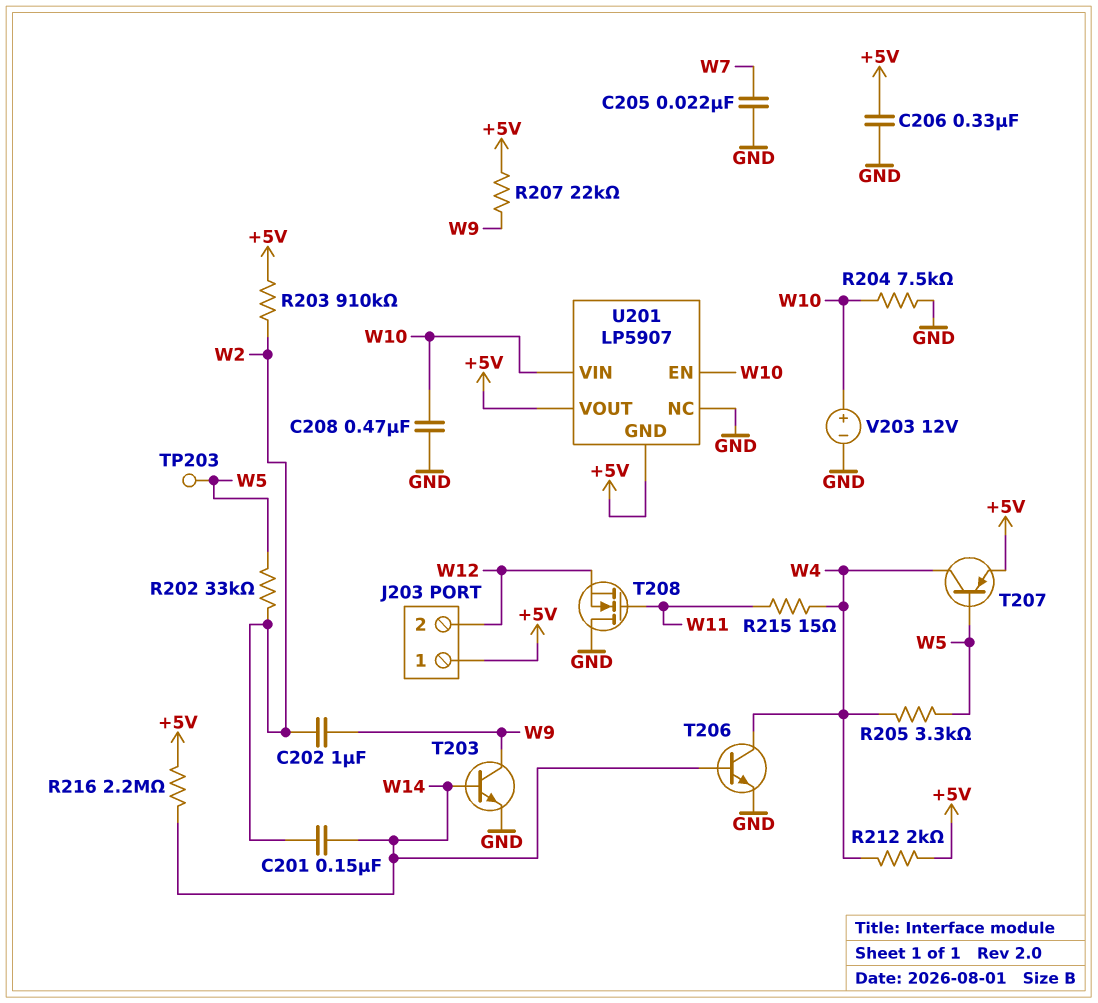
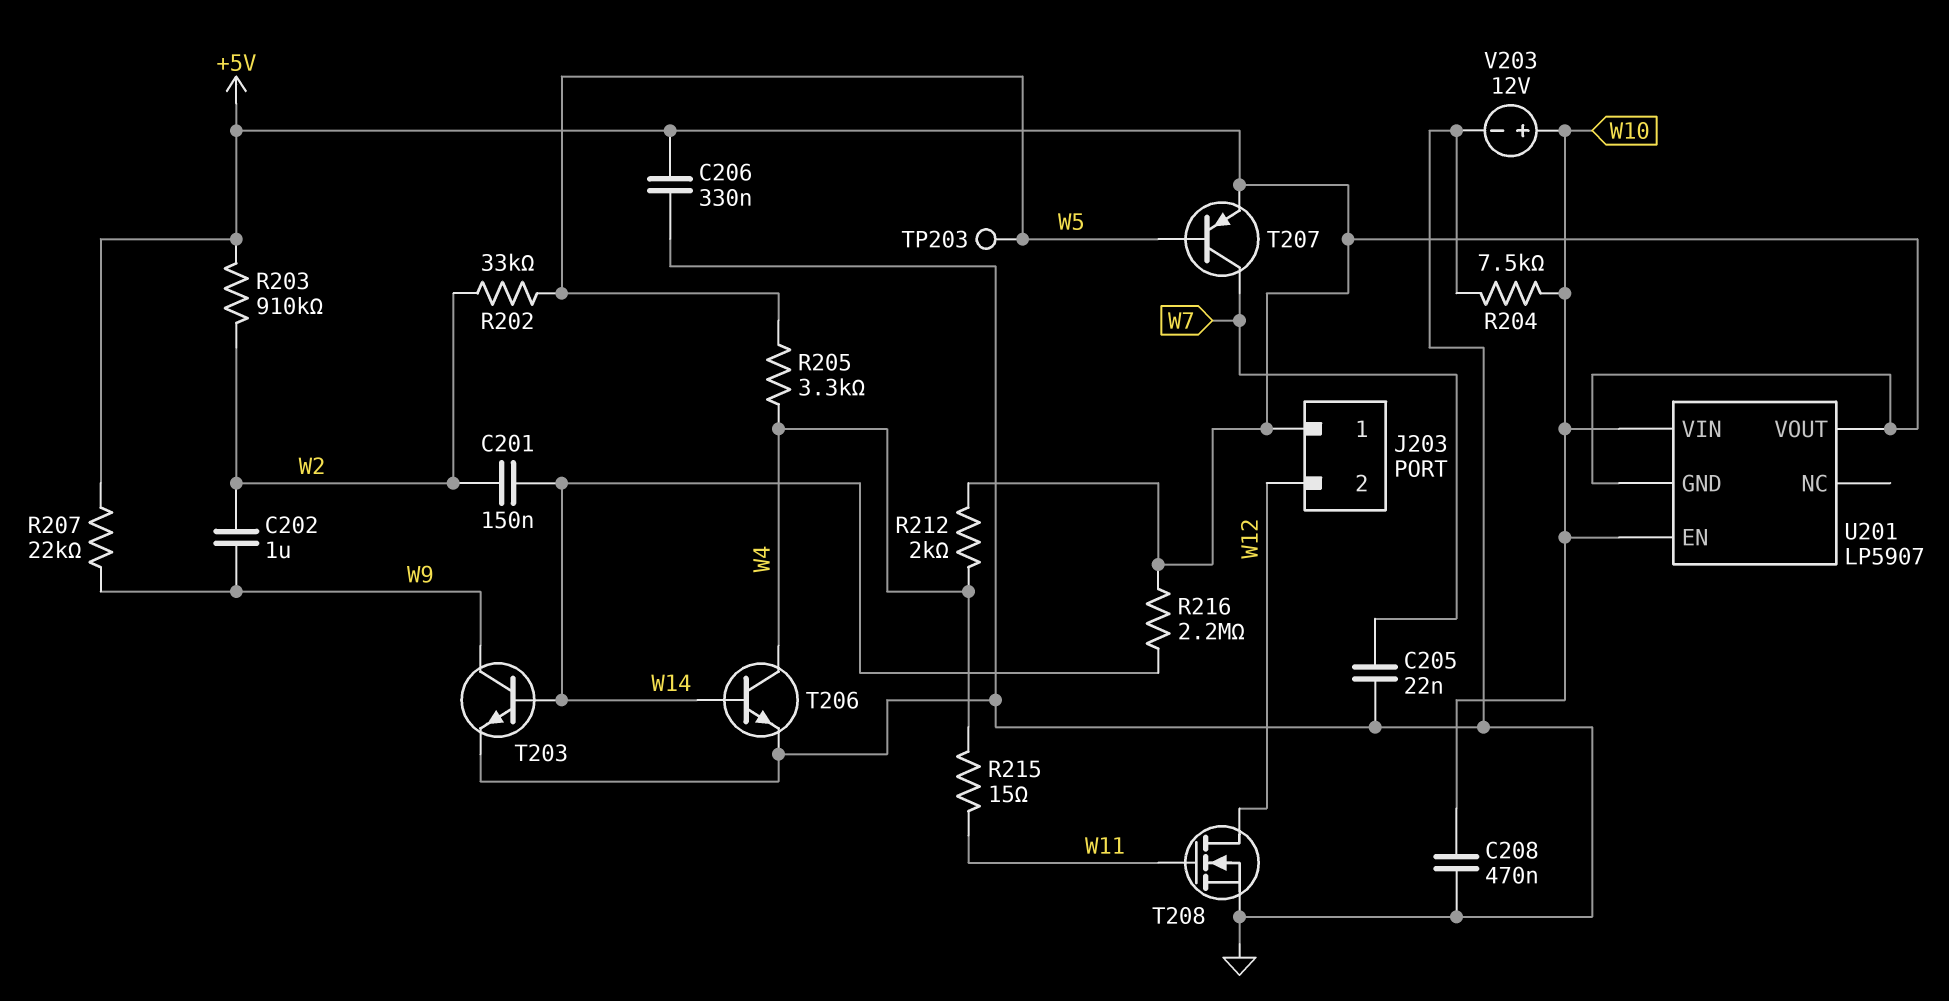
T207: PNP (B W5, C W4, E +5V) -> PNP (B W5, C W7, E +5V)
T208: NMOS (G W11, D GND, S W12) -> NMOS (G W11, D W12, S GND)
U201 pin NC: GND -> none

